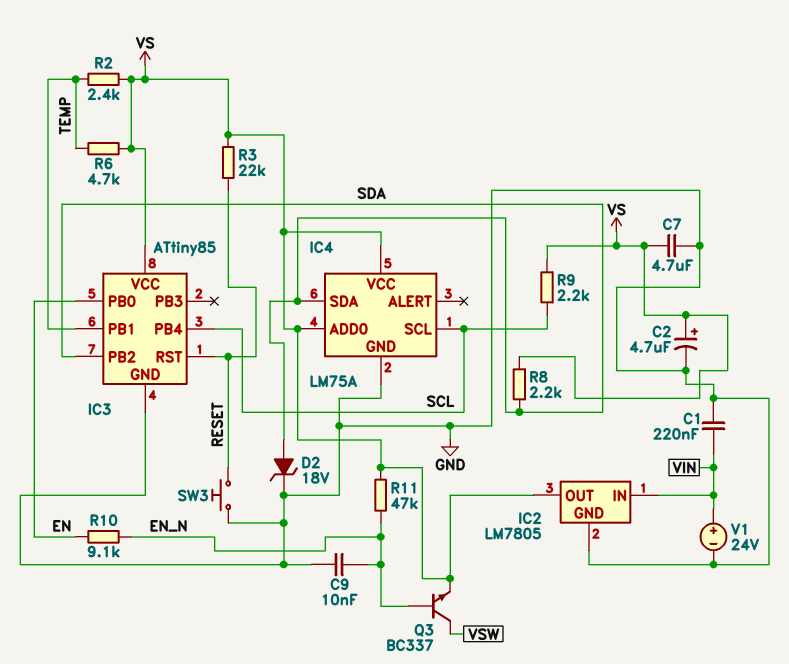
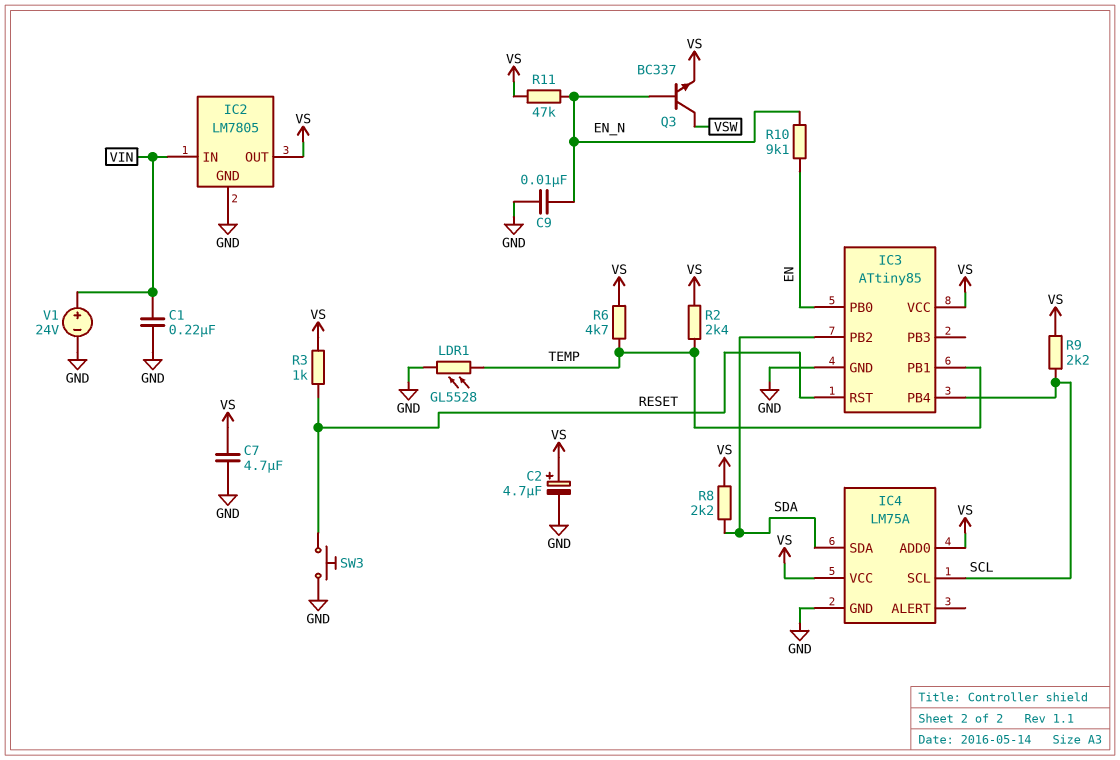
D2: zener 18V (A SDA, K GND) -> none
LDR1: none -> GL5528 (GND, TEMP)
R3: 22k (RESET, VS) -> 1k (RESET, VS)

